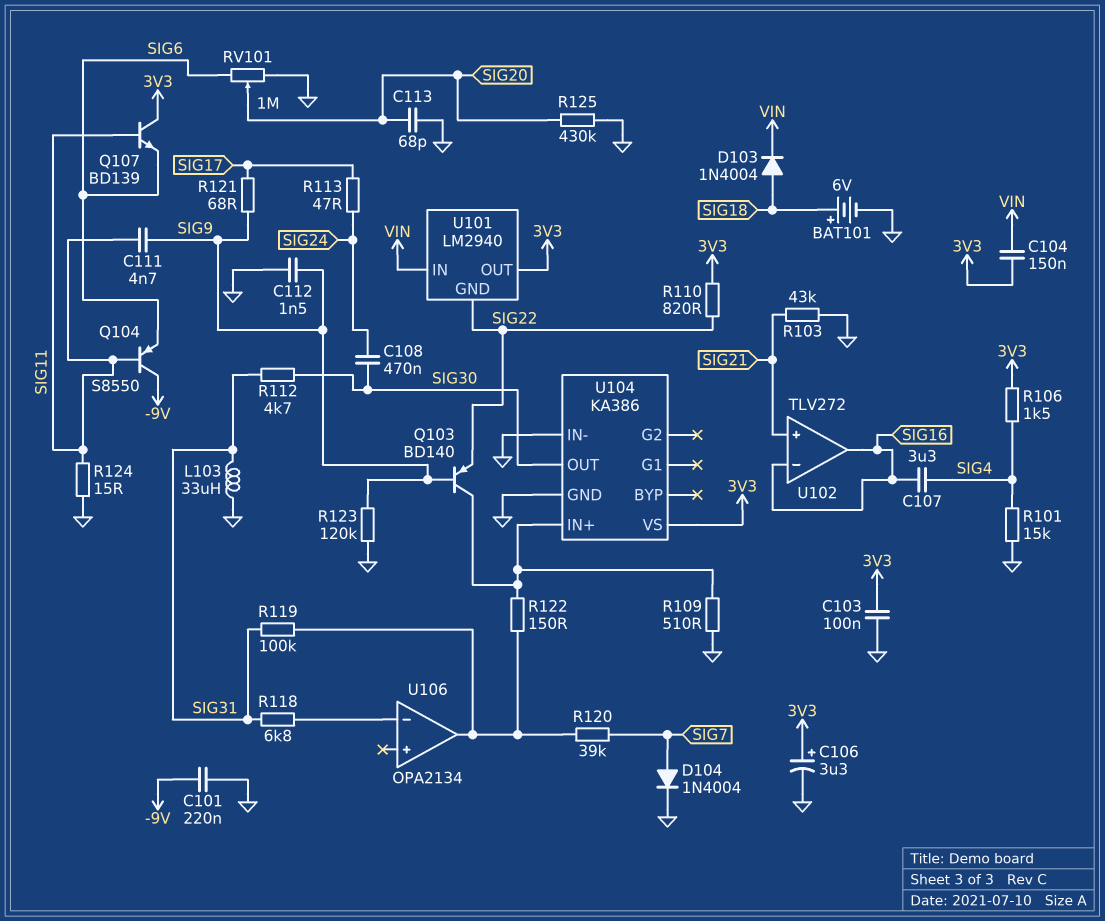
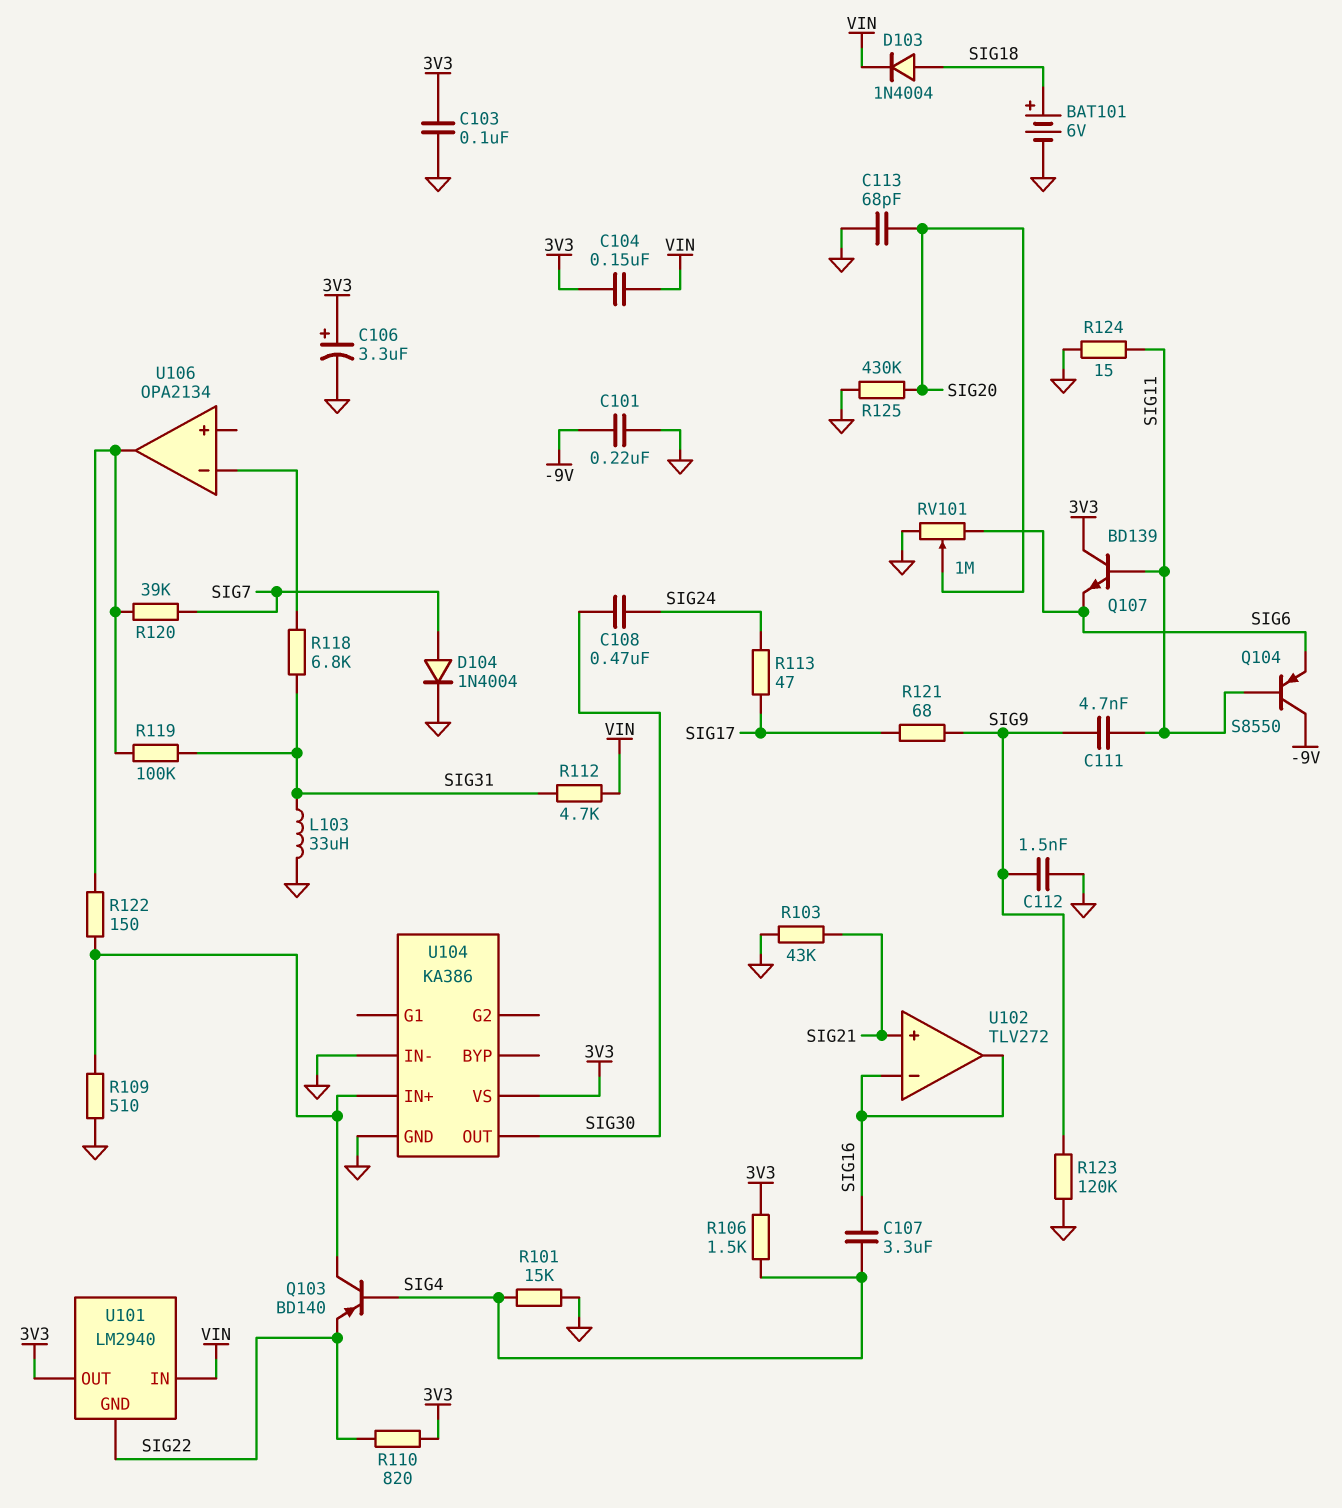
Q103: PNP BD140 (B SIG9, C U104/IN+, E SIG22) -> PNP BD140 (B SIG4, C U104/IN+, E SIG22)
R112: 4.7k (SIG30, SIG31) -> 4.7k (SIG31, VIN)

